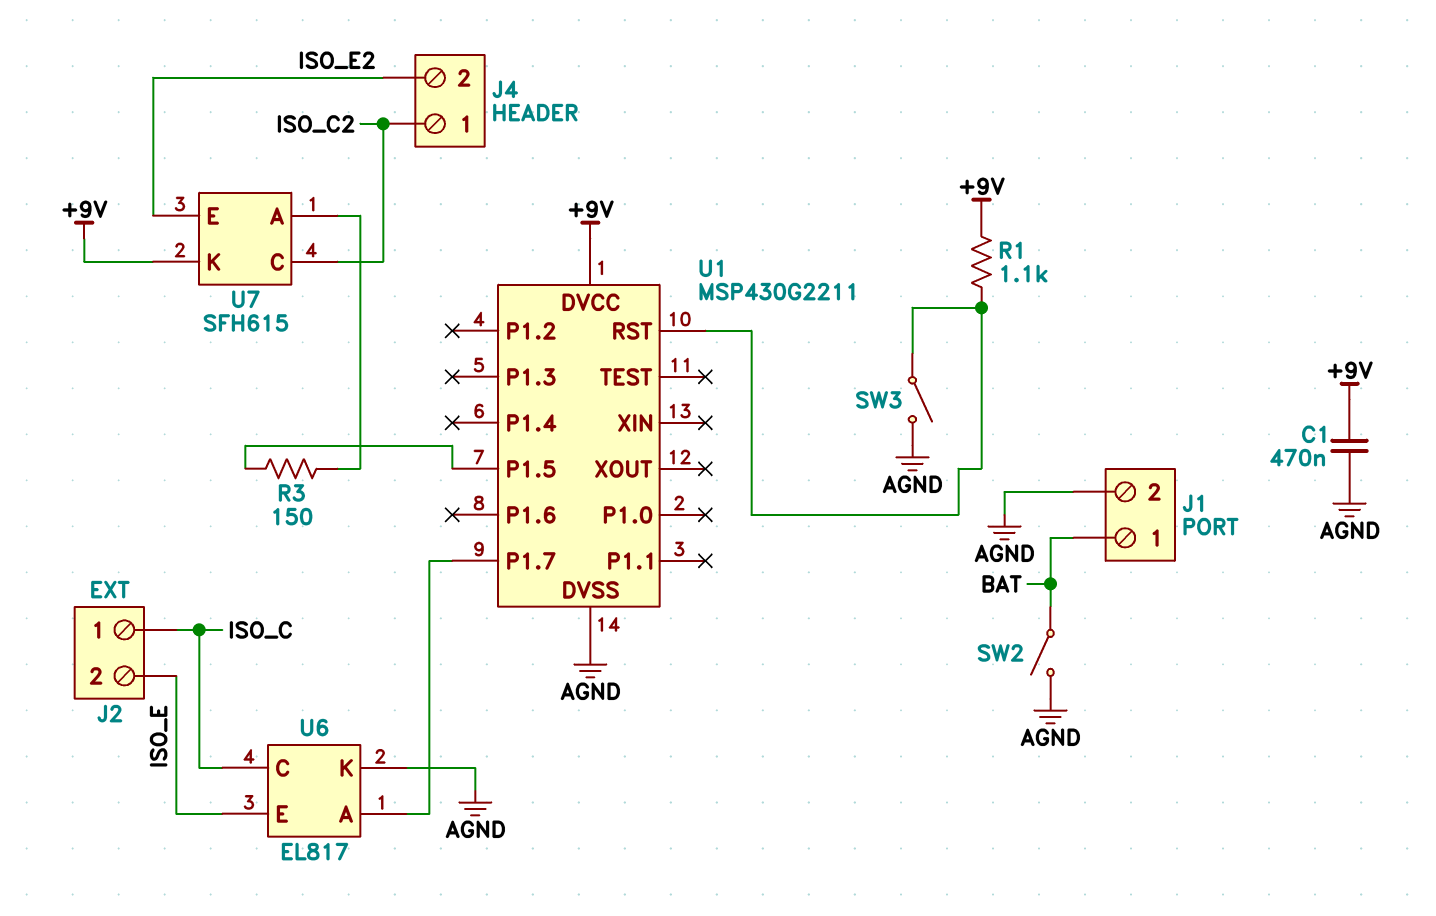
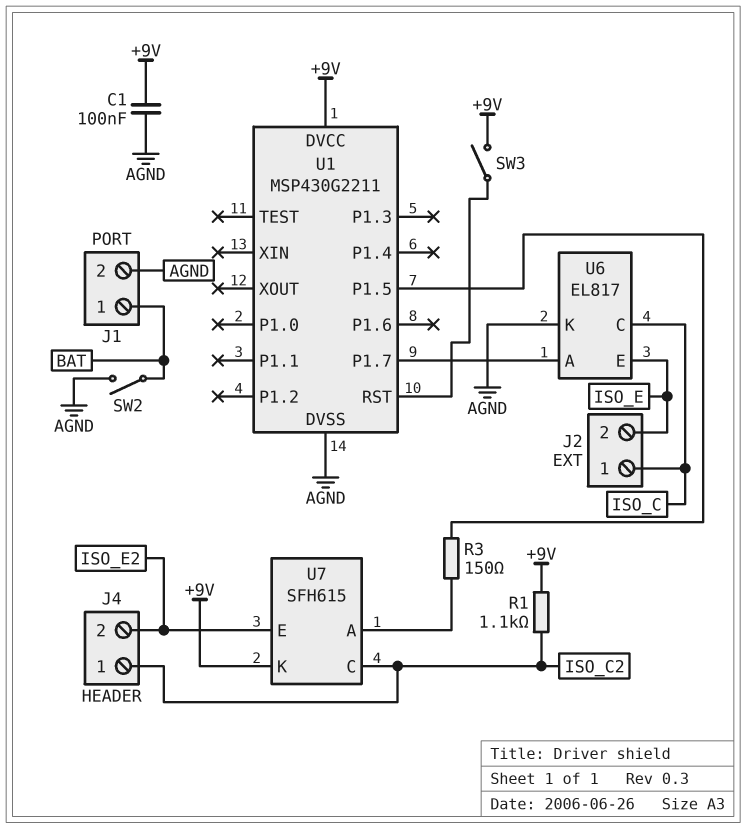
C1: 470nF (+9V, AGND) -> 100nF (+9V, AGND)
R1: 1.1k (+9V, U1/RST) -> 1.1k (+9V, ISO_C2)
SW3: switch (AGND, U1/RST) -> switch (+9V, U1/RST)

